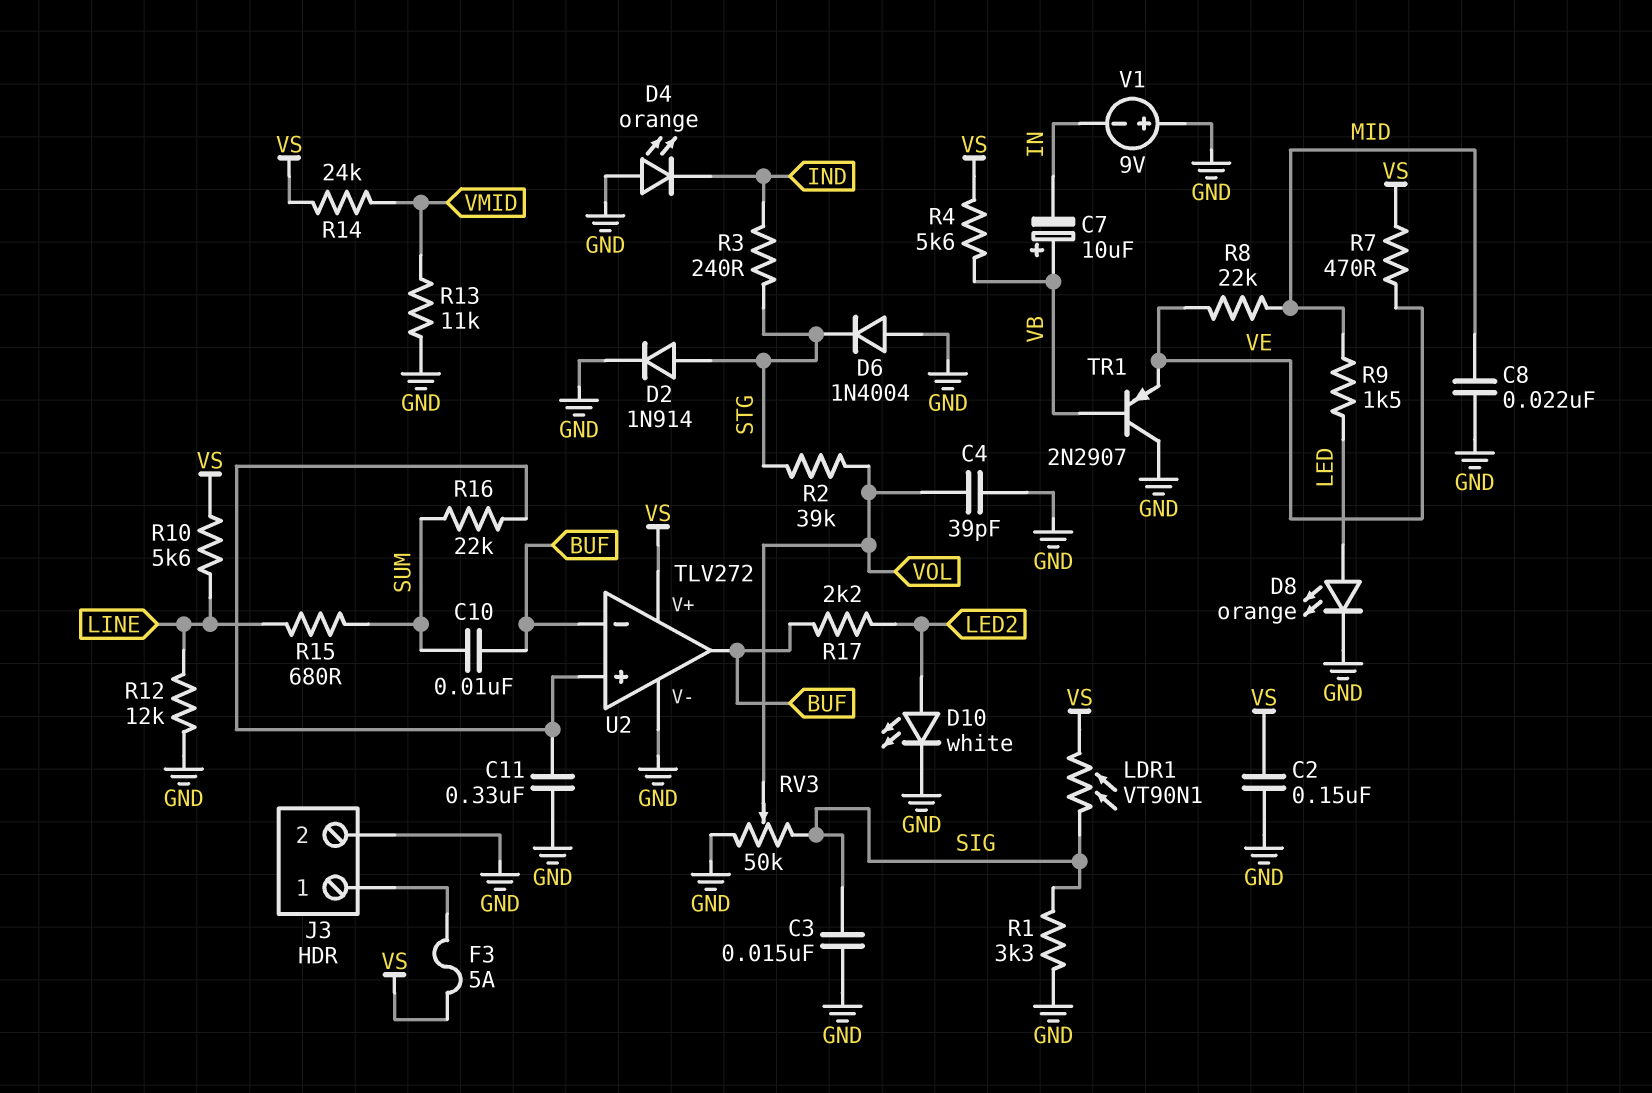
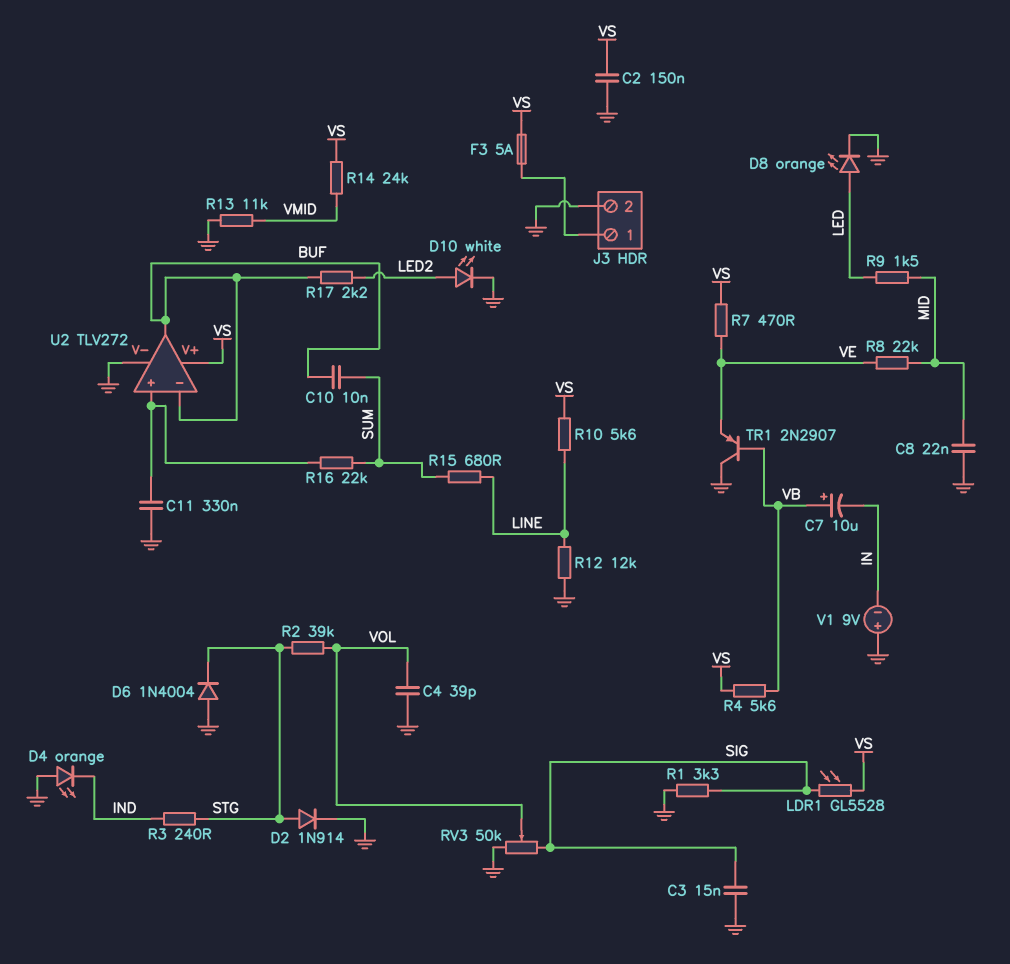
LDR1: VT90N1 (SIG, VS) -> GL5528 (SIG, VS)

